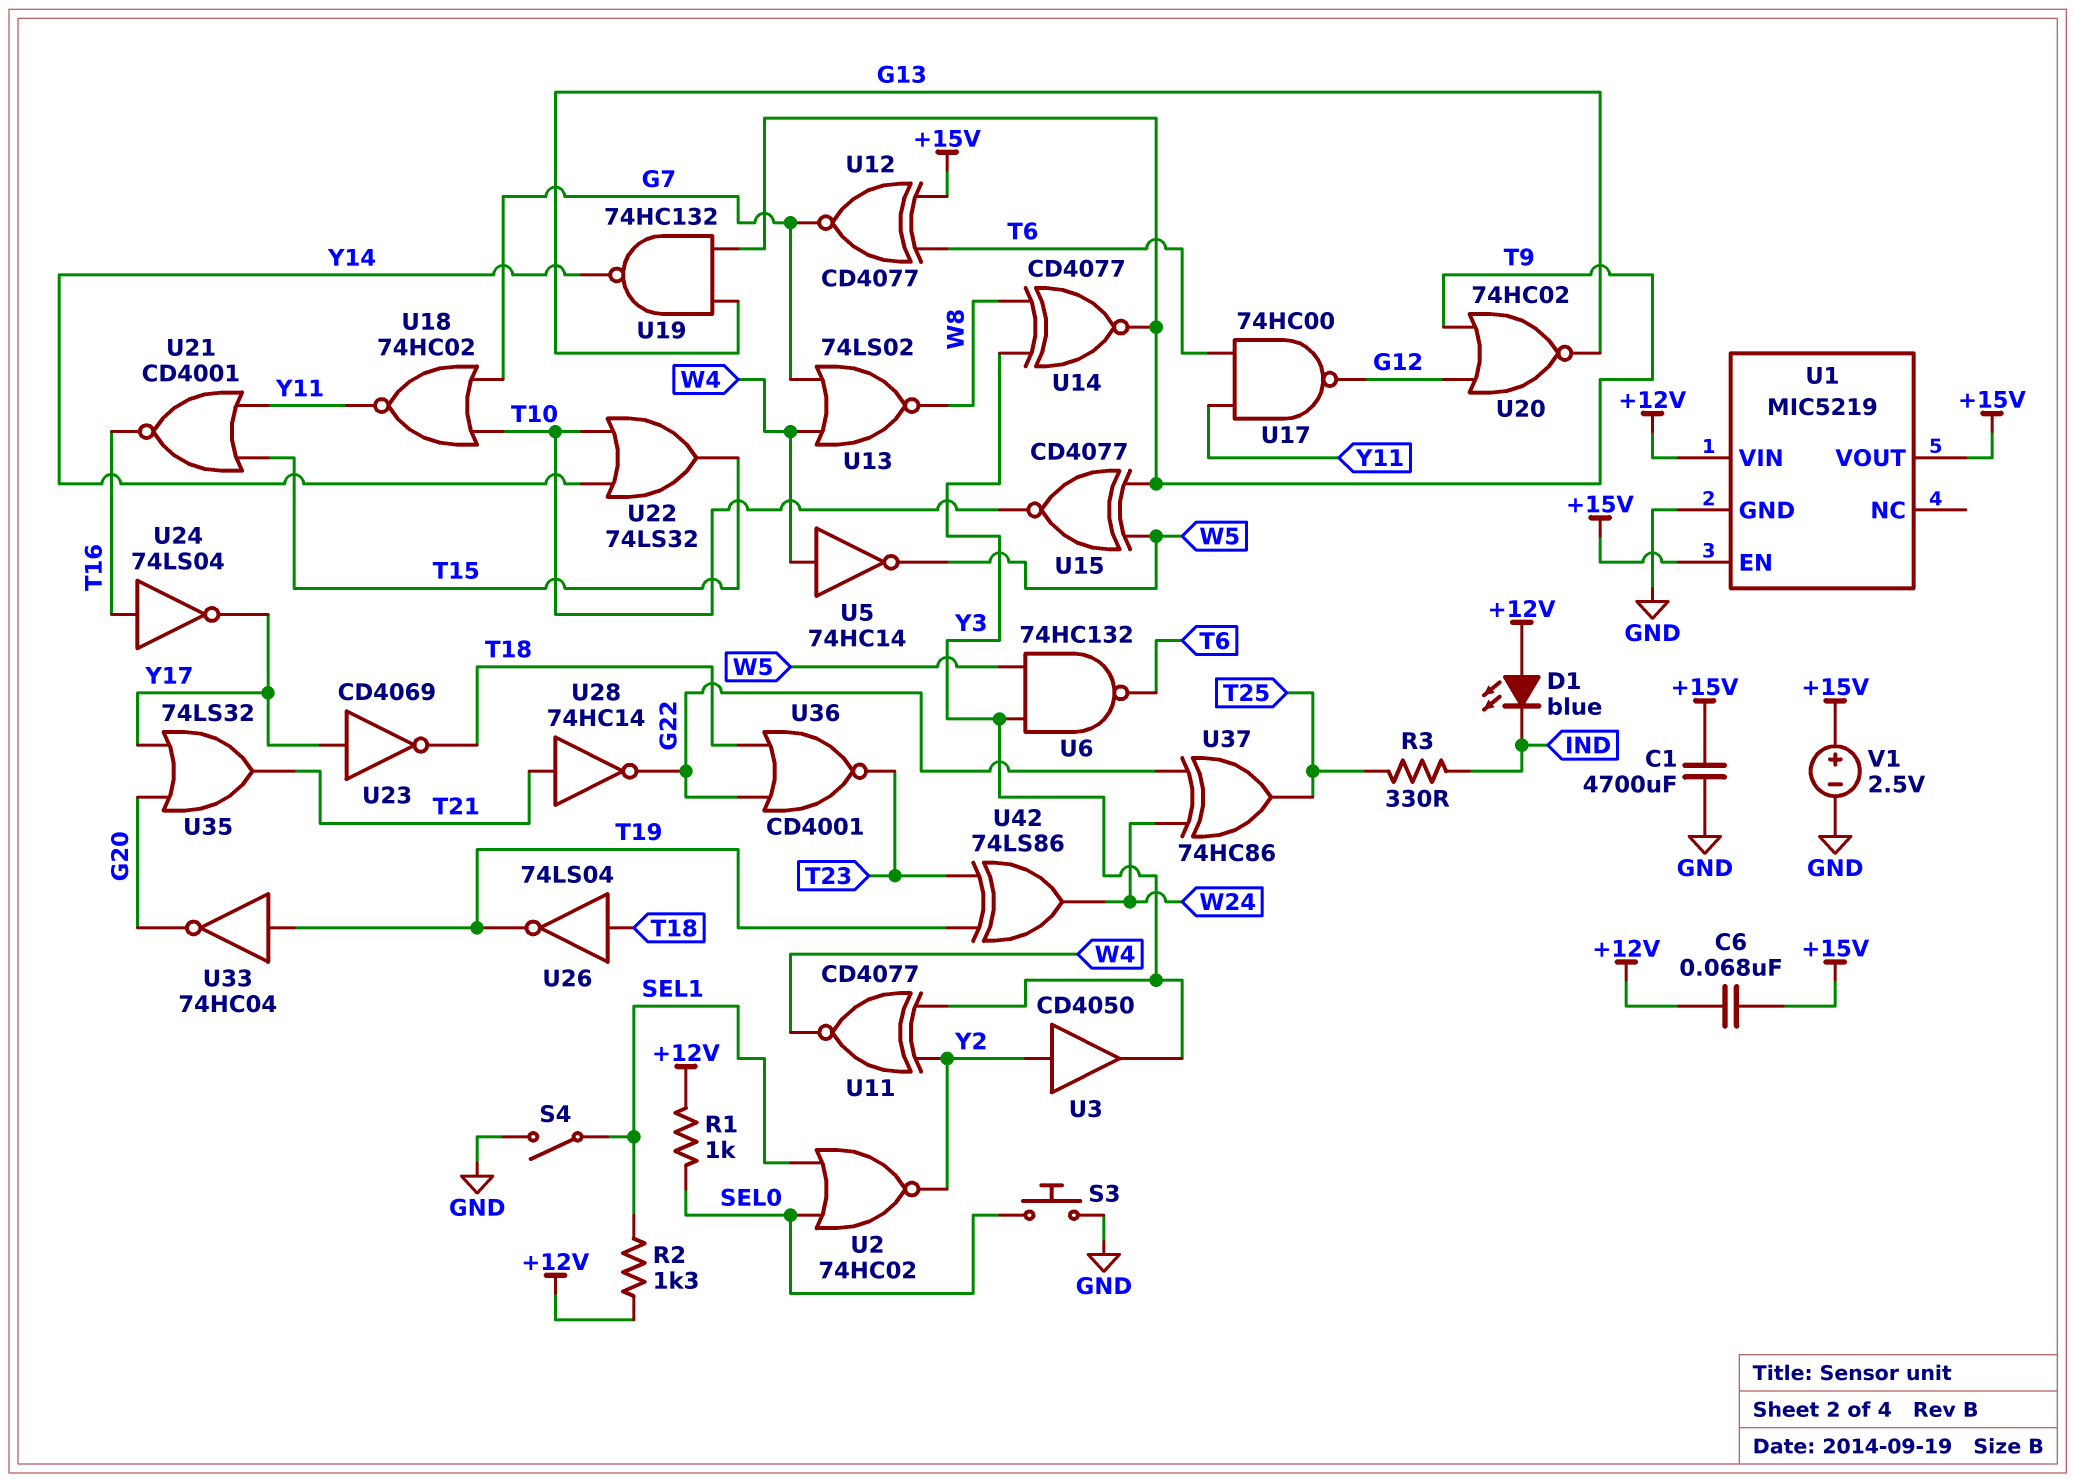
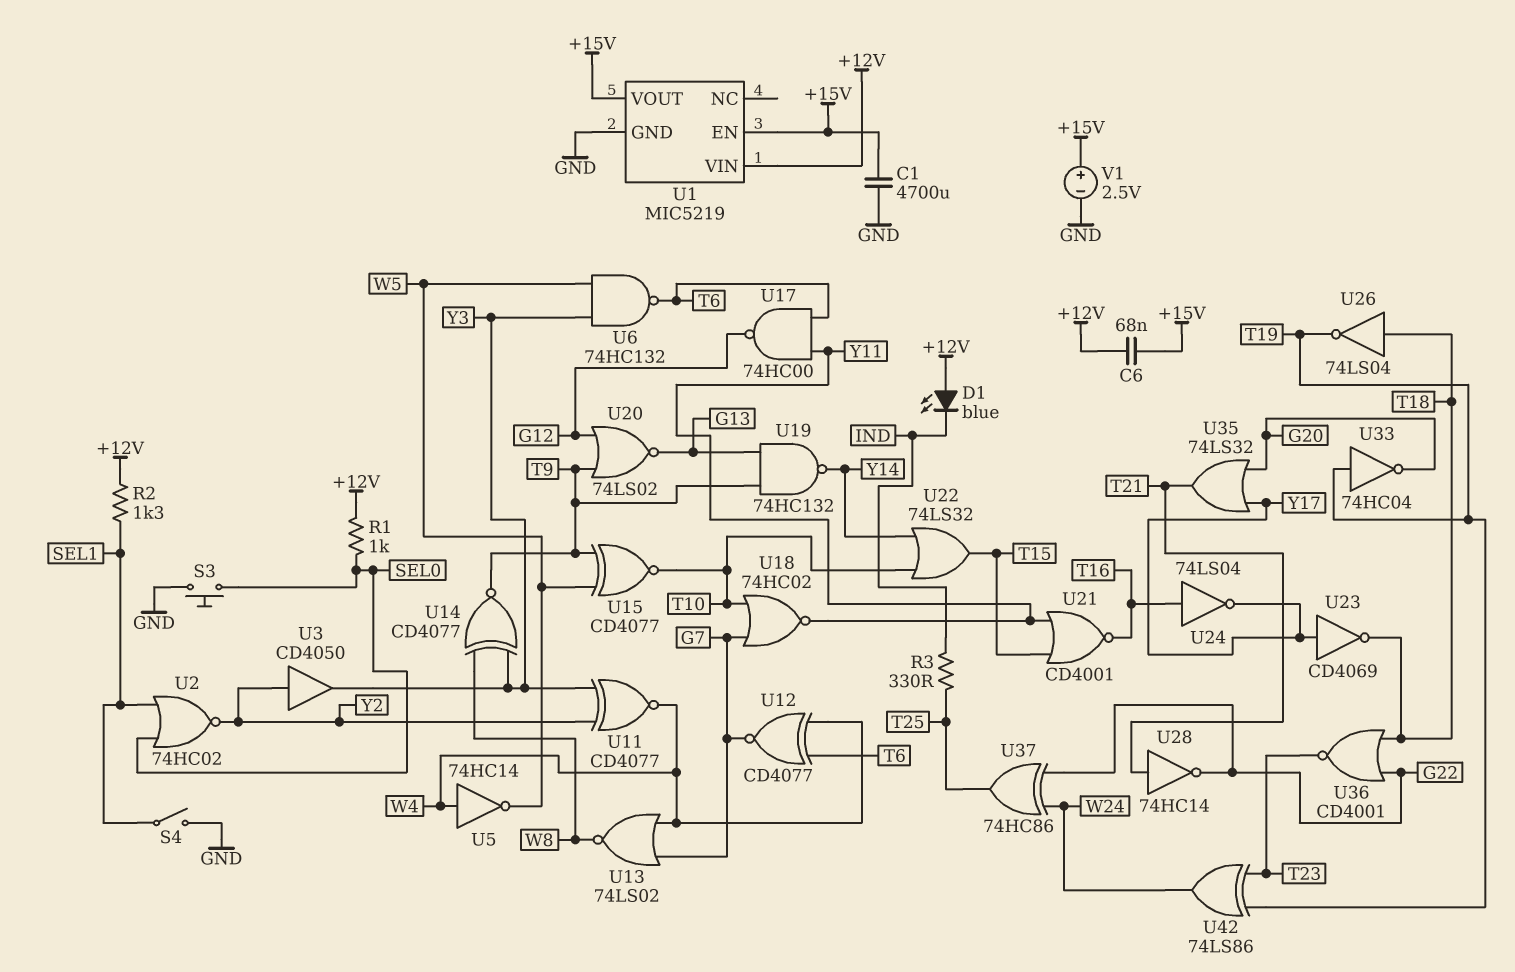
U12: XNOR CD4077 (in +15V, in T6, out G7) -> XNOR CD4077 (in T6, in W4, out G7)
U20: NOR 74HC02 (in G12, in T9, out G13) -> NOR 74LS02 (in G12, in T9, out G13)

